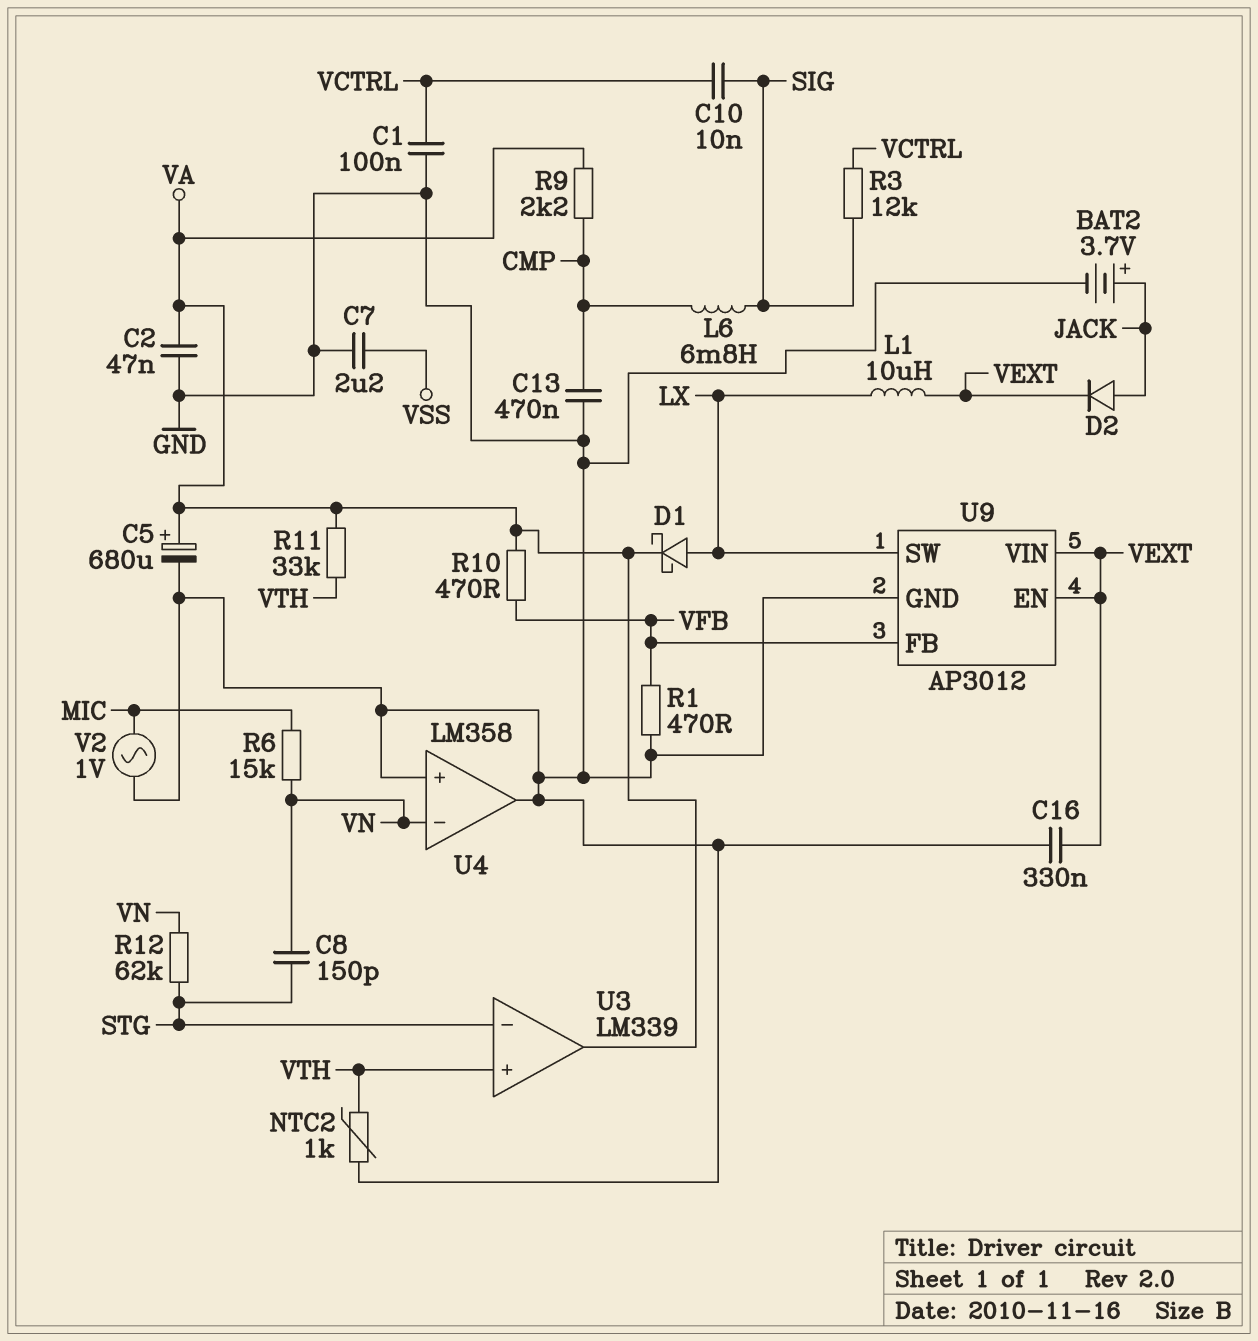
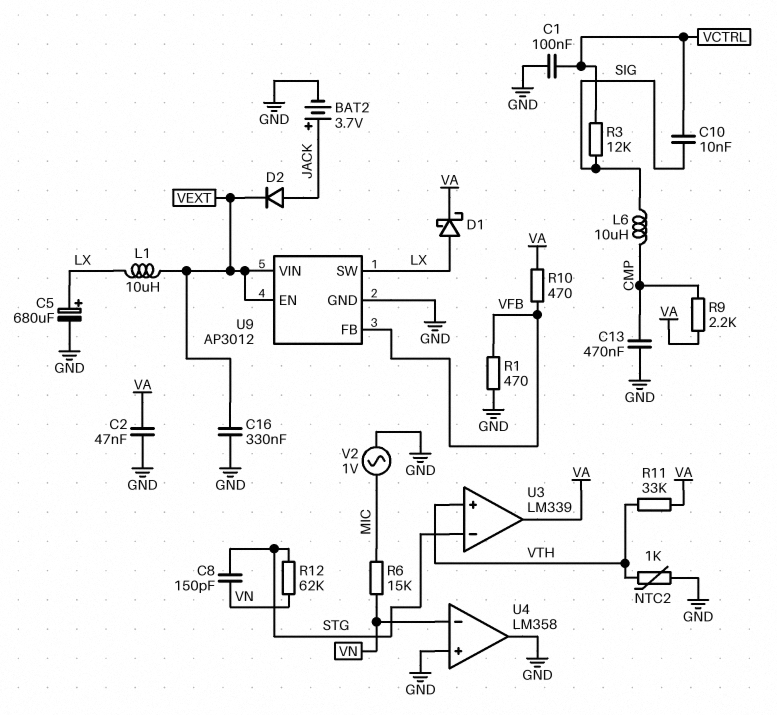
C5: 680uF (plus VA, minus GND) -> 680uF (plus LX, minus GND)
C7: 2.2uF (GND, VSS) -> none
L6: 6.8mH (CMP, SIG) -> 10uH (CMP, SIG)

